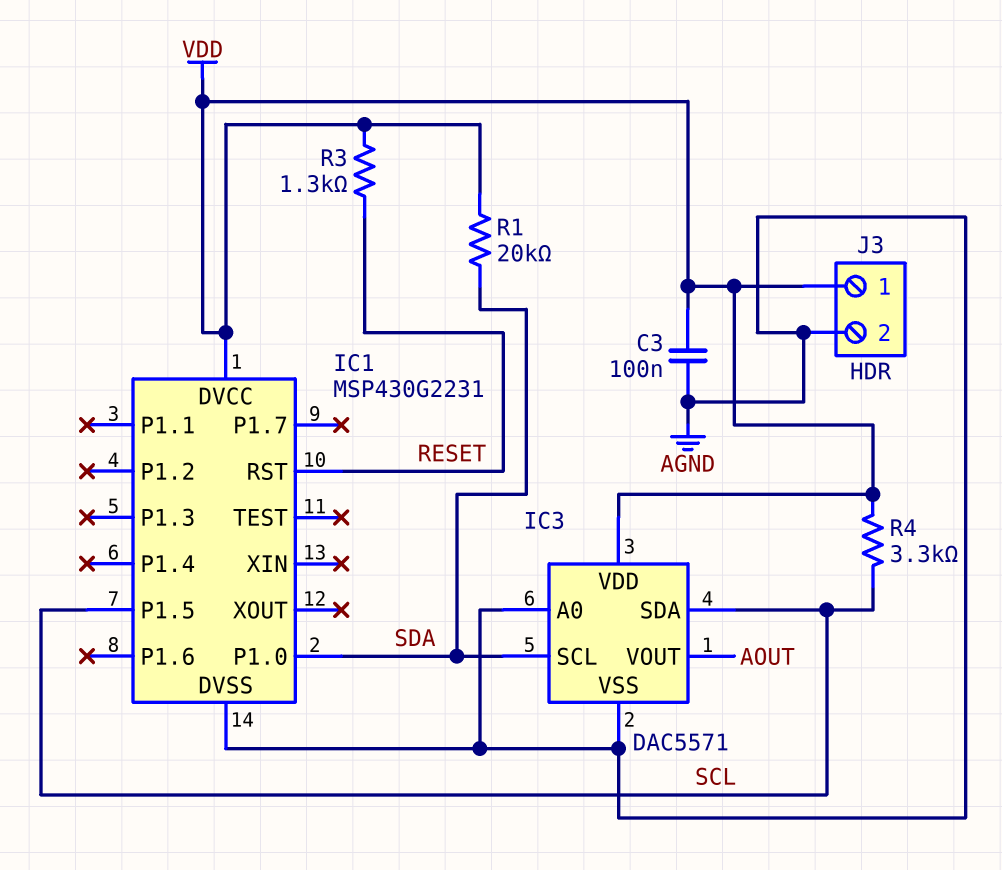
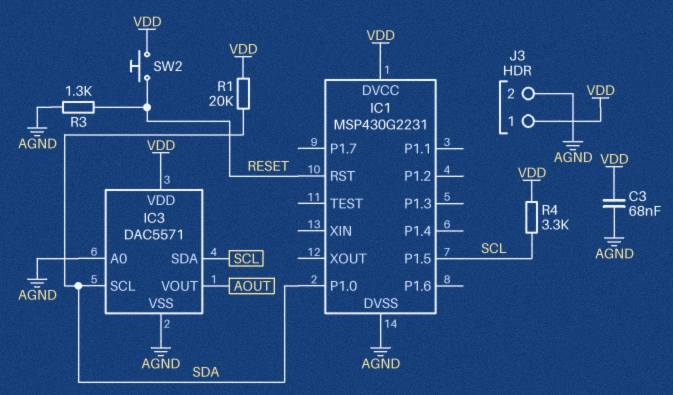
C3: 100nF (AGND, VDD) -> 68nF (AGND, VDD)
R3: 1.3k (RESET, VDD) -> 1.3k (AGND, RESET)
SW2: none -> button (RESET, VDD)

